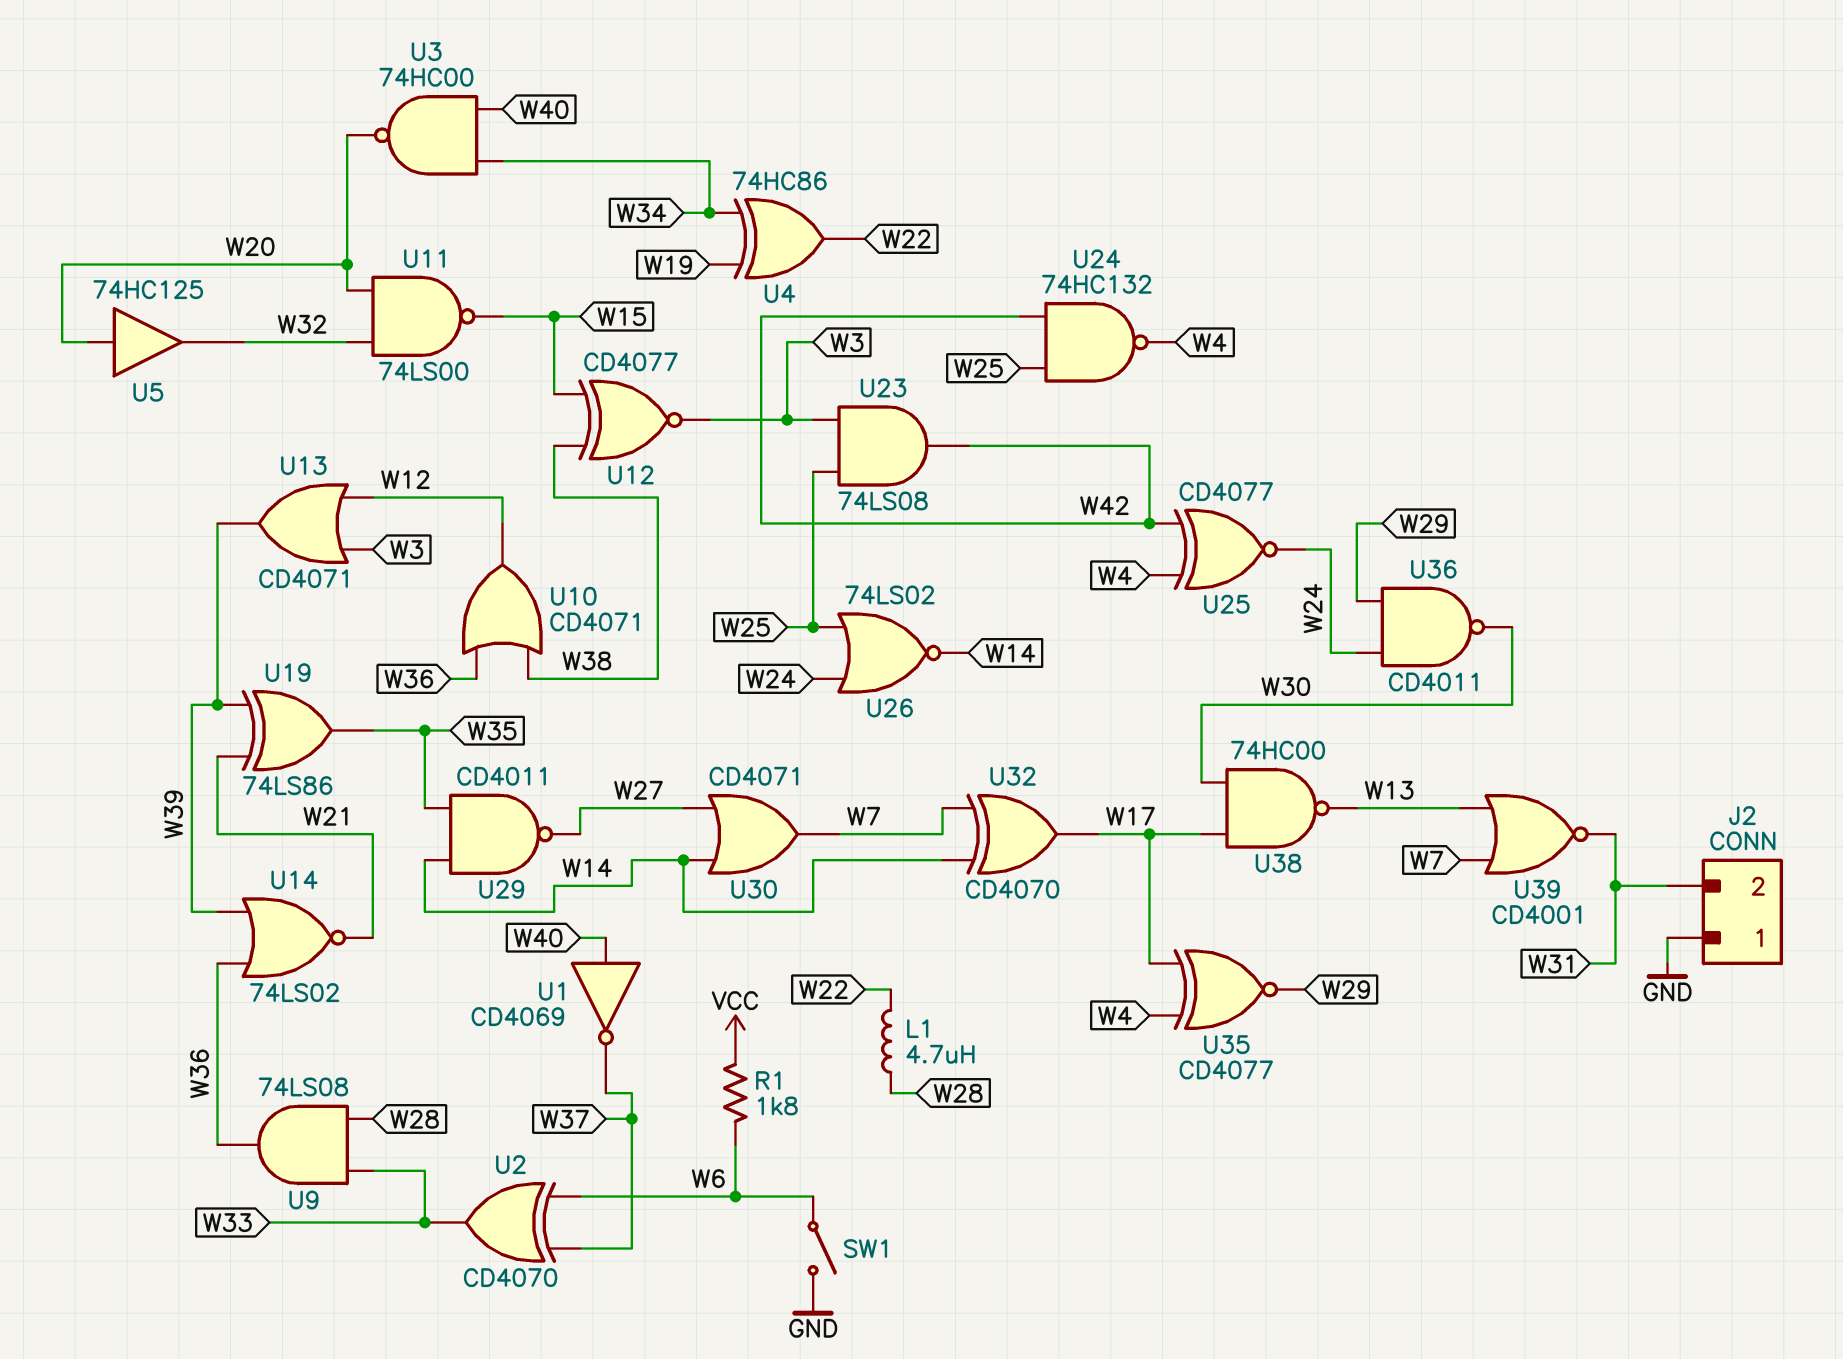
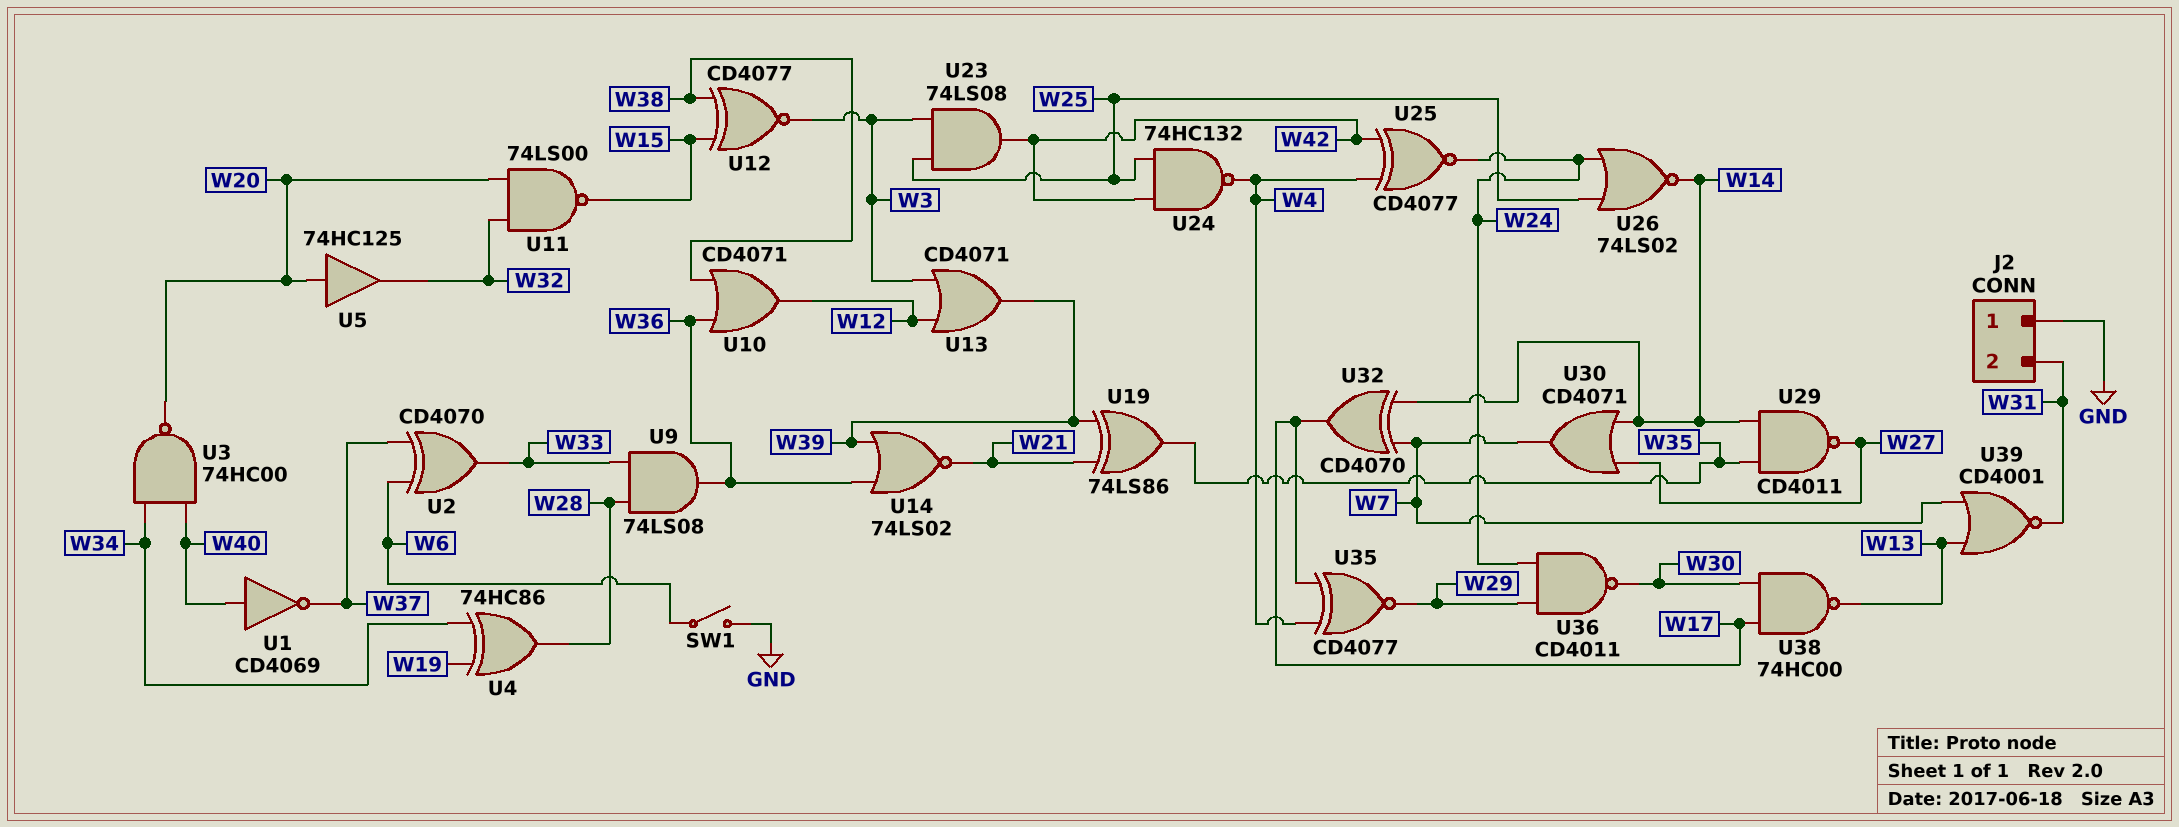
L1: 4.7uH (W22, W28) -> none
R1: 1.8k (VCC, W6) -> none
U4: XOR 74HC86 (in W19, in W34, out W22) -> XOR 74HC86 (in W19, in W34, out W28)

